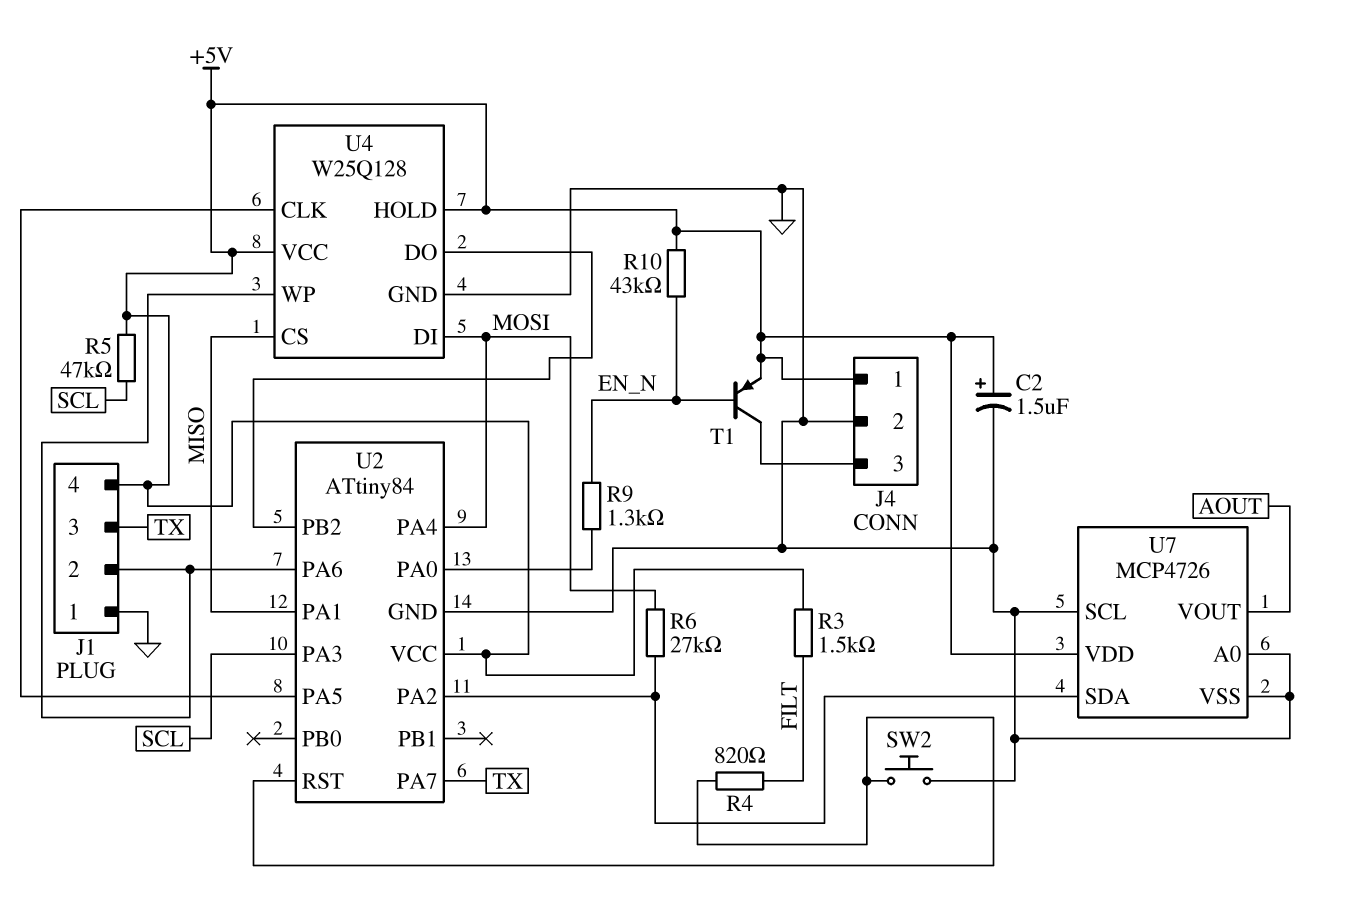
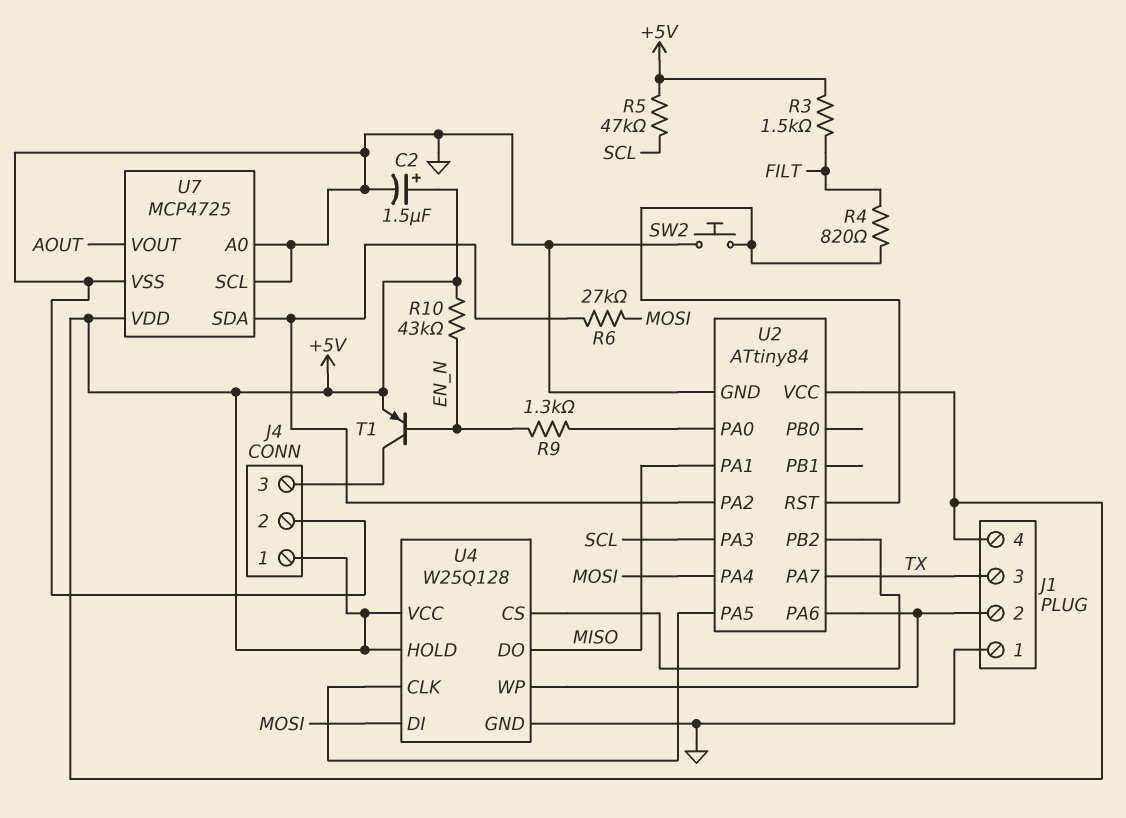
U4 pin CS: MISO -> U2/PB2
U4 pin DO: U2/PB2 -> MISO
U7: MCP4726 -> MCP4725

